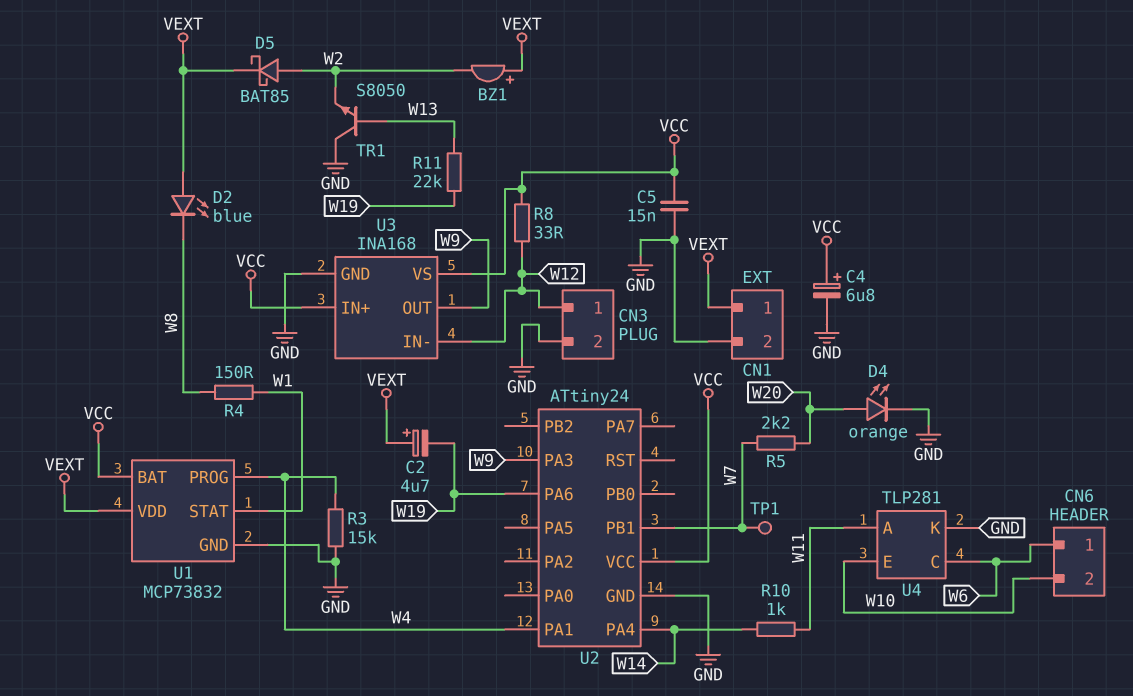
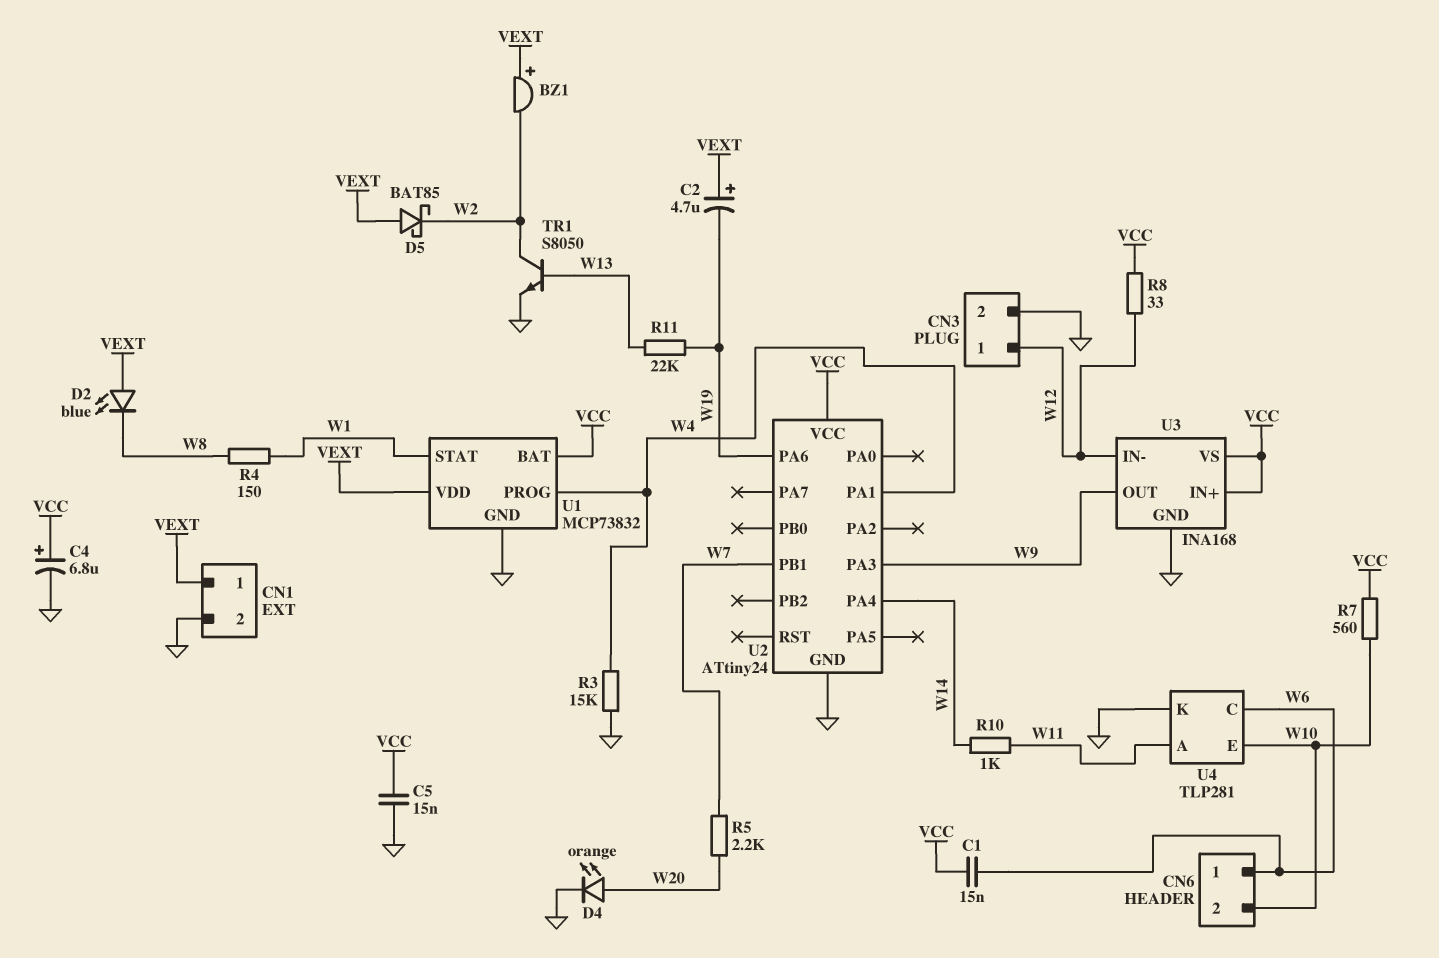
C1: none -> 15nF (VCC, W6)
D5: schottky BAT85 (A W2, K VEXT) -> schottky BAT85 (A VEXT, K W2)
R7: none -> 560 (VCC, W10)
TP1: test point (W7) -> none
TR1: NPN S8050 (B W13, C GND, E W2) -> NPN S8050 (B W13, C W2, E GND)

